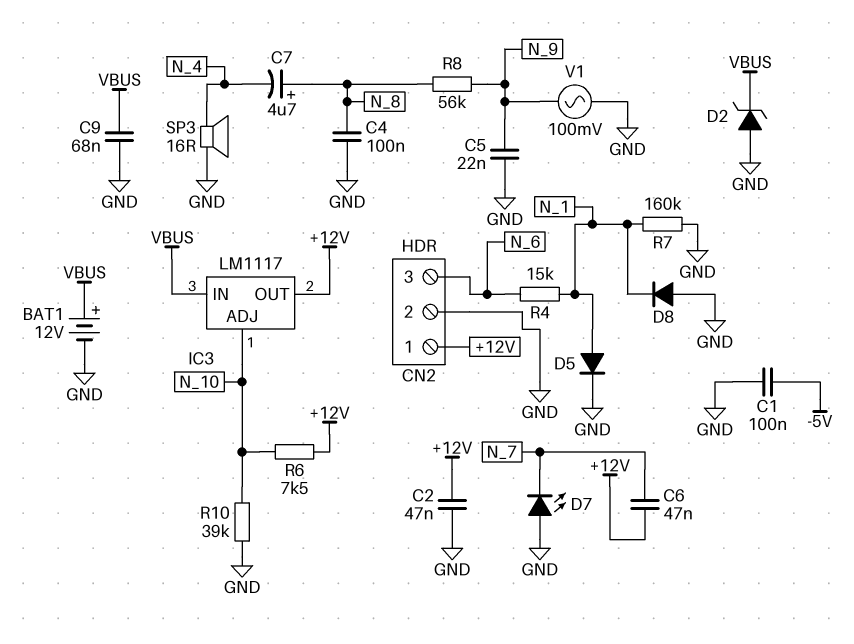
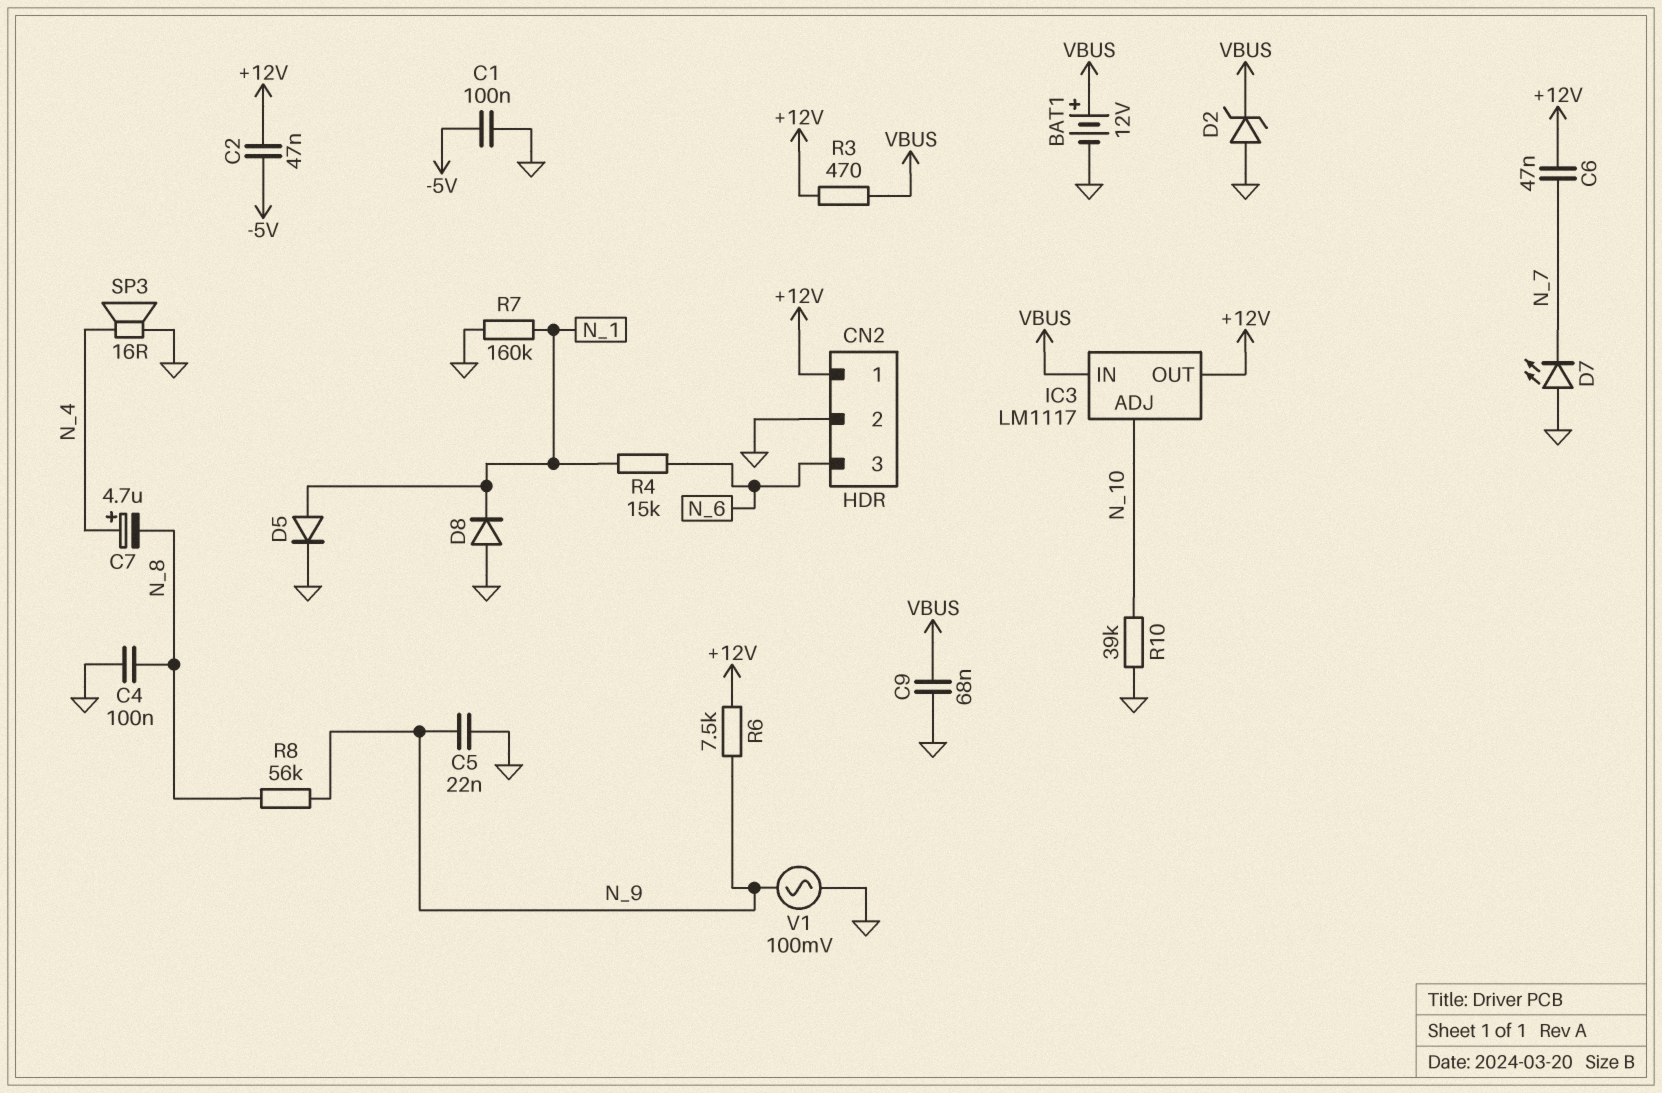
C2: 47nF (+12V, GND) -> 47nF (+12V, -5V)
C7: 4.7uF (plus N_8, minus N_4) -> 4.7uF (plus N_4, minus N_8)
R3: none -> 470 (+12V, VBUS)
R6: 7.5k (+12V, N_10) -> 7.5k (+12V, N_9)

